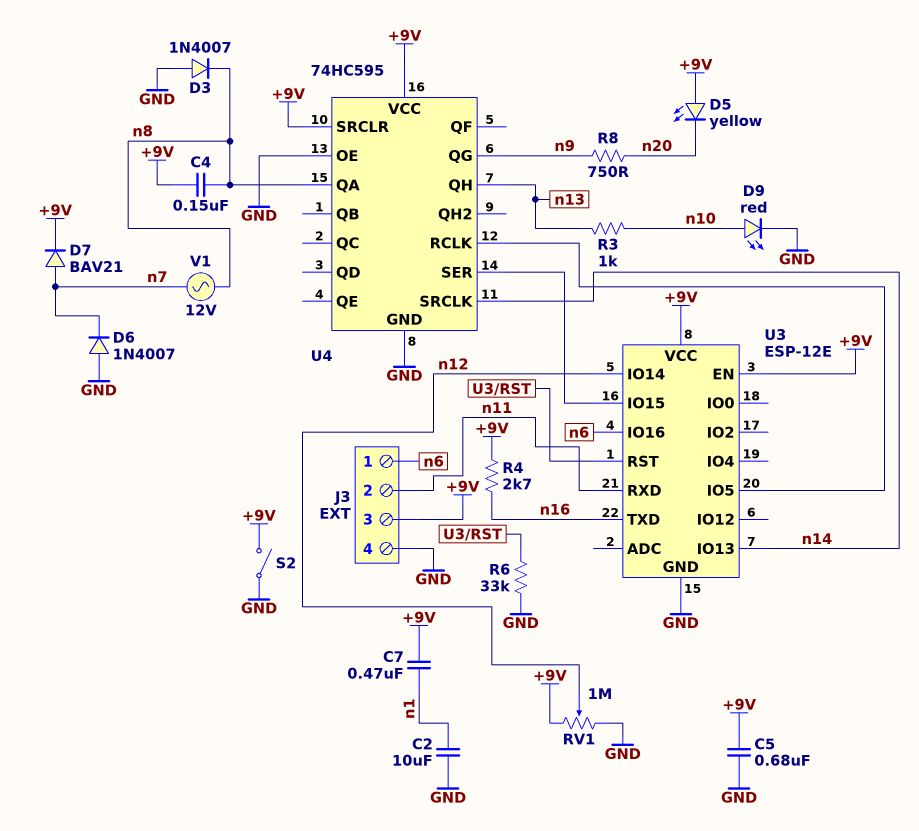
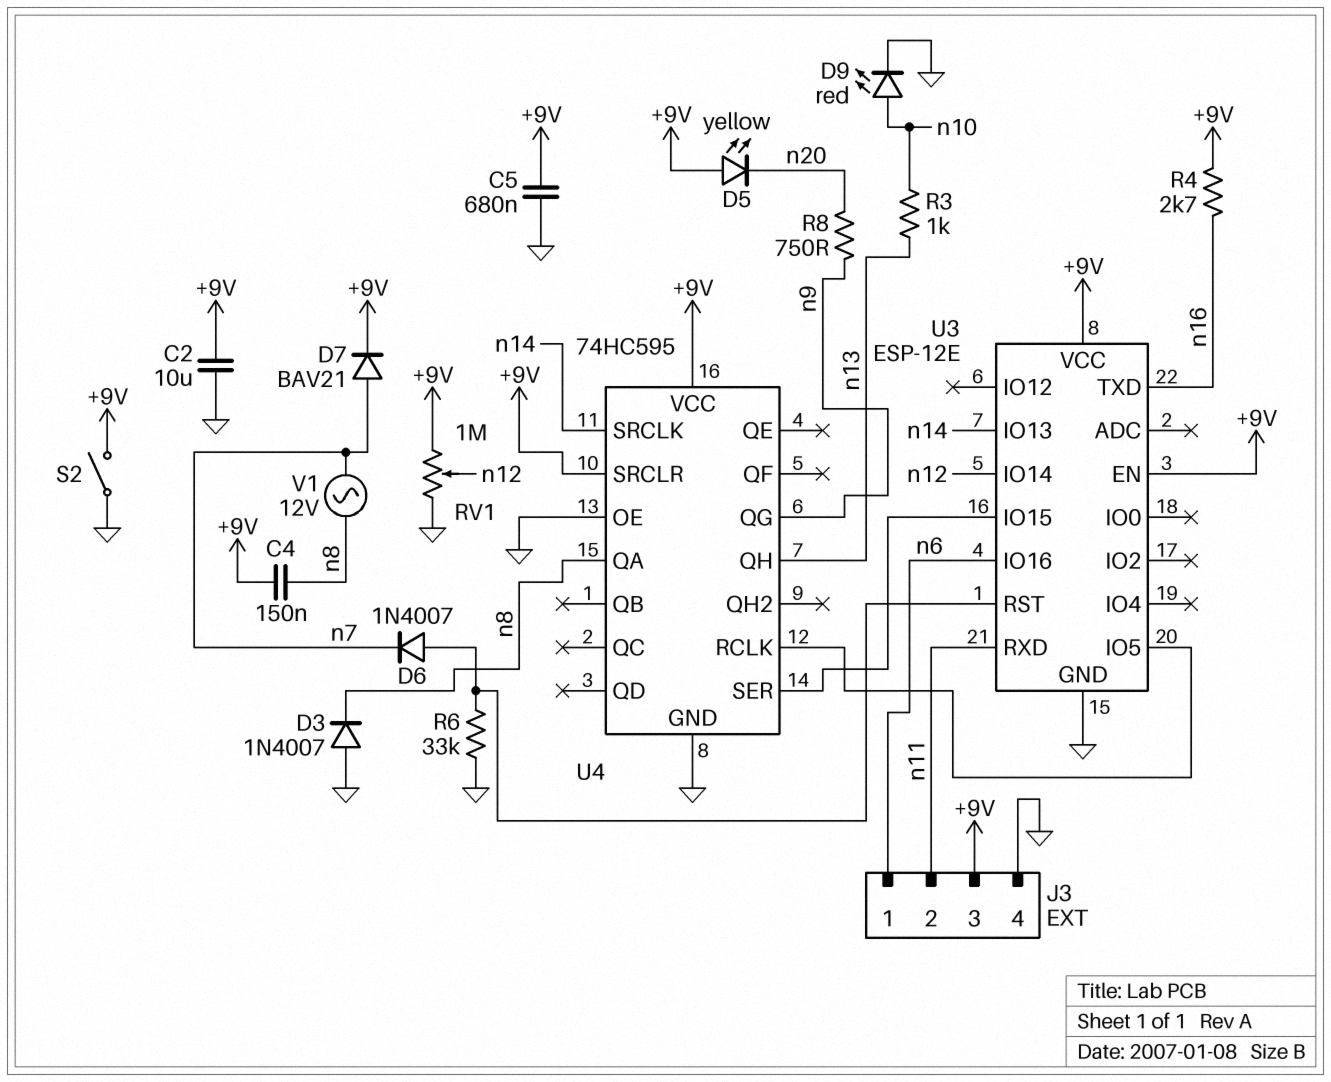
C2: 10uF (GND, n1) -> 10uF (+9V, GND)
C7: 470nF (+9V, n1) -> none
D6: diode 1N4007 (A GND, K n7) -> diode 1N4007 (A U3/RST, K n7)

